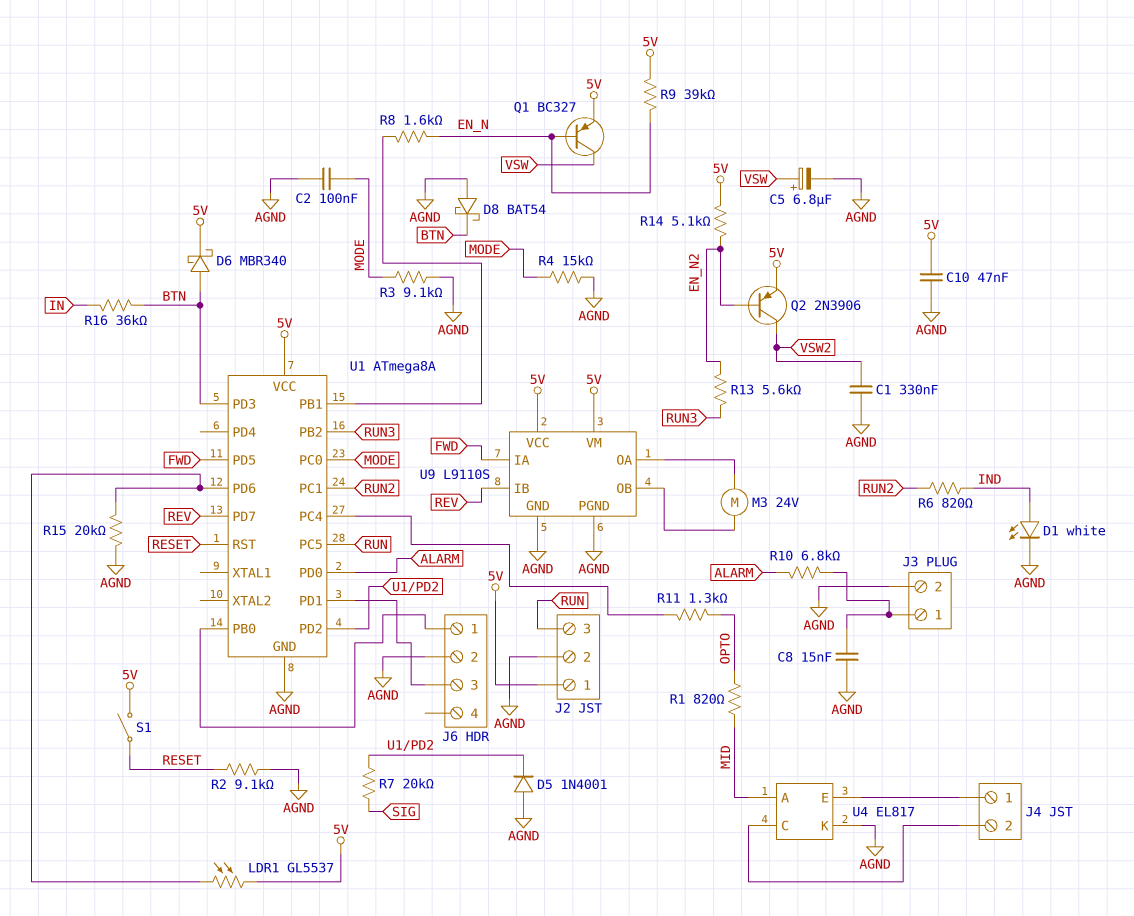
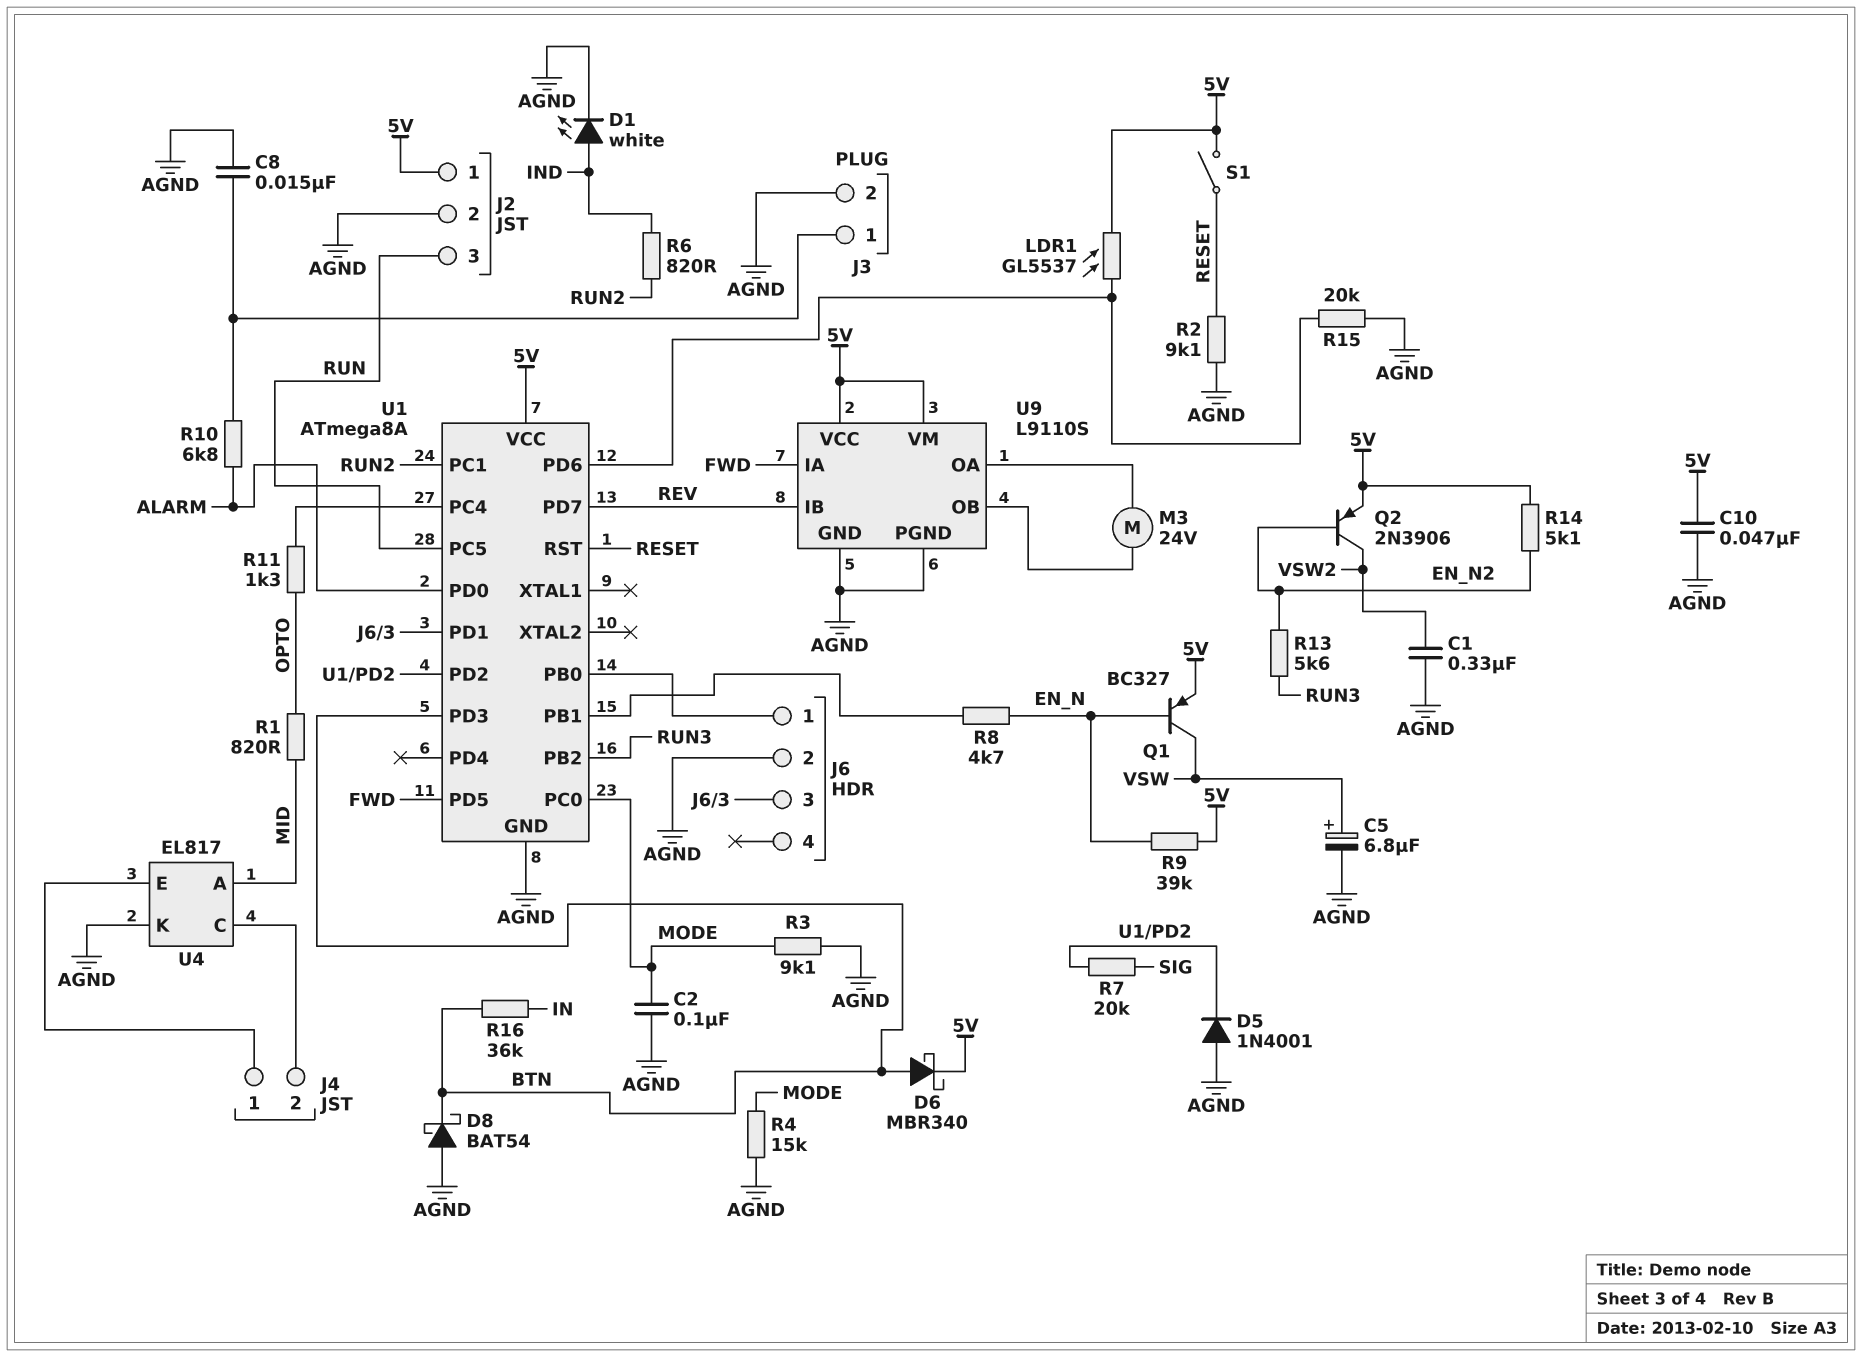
R8: 1.6k (EN_N, U1/PB1) -> 4.7k (EN_N, U1/PB1)

